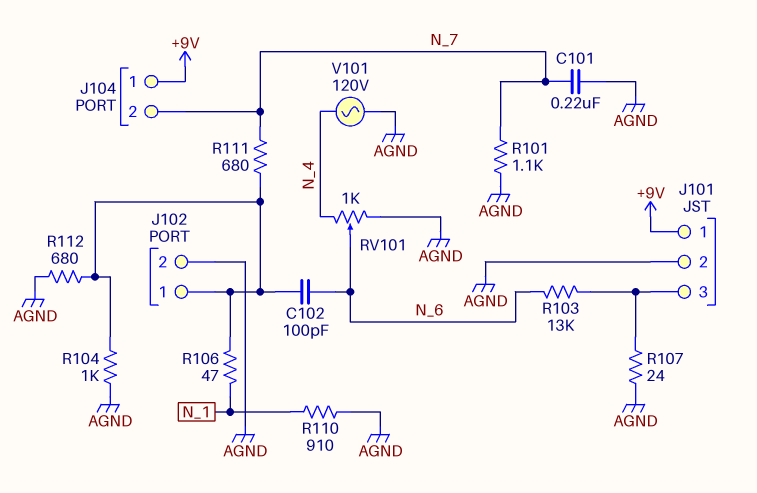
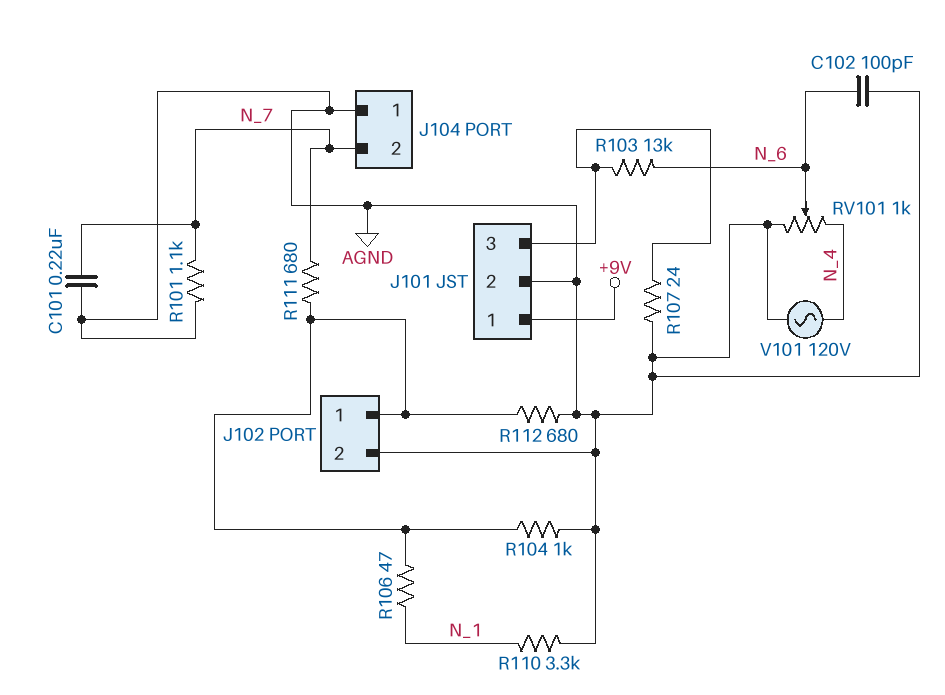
C102: 100pF (J102/1, N_6) -> 100pF (AGND, N_6)
J104 pin 1: +9V -> AGND
R110: 910 (AGND, N_1) -> 3.3k (AGND, N_1)

